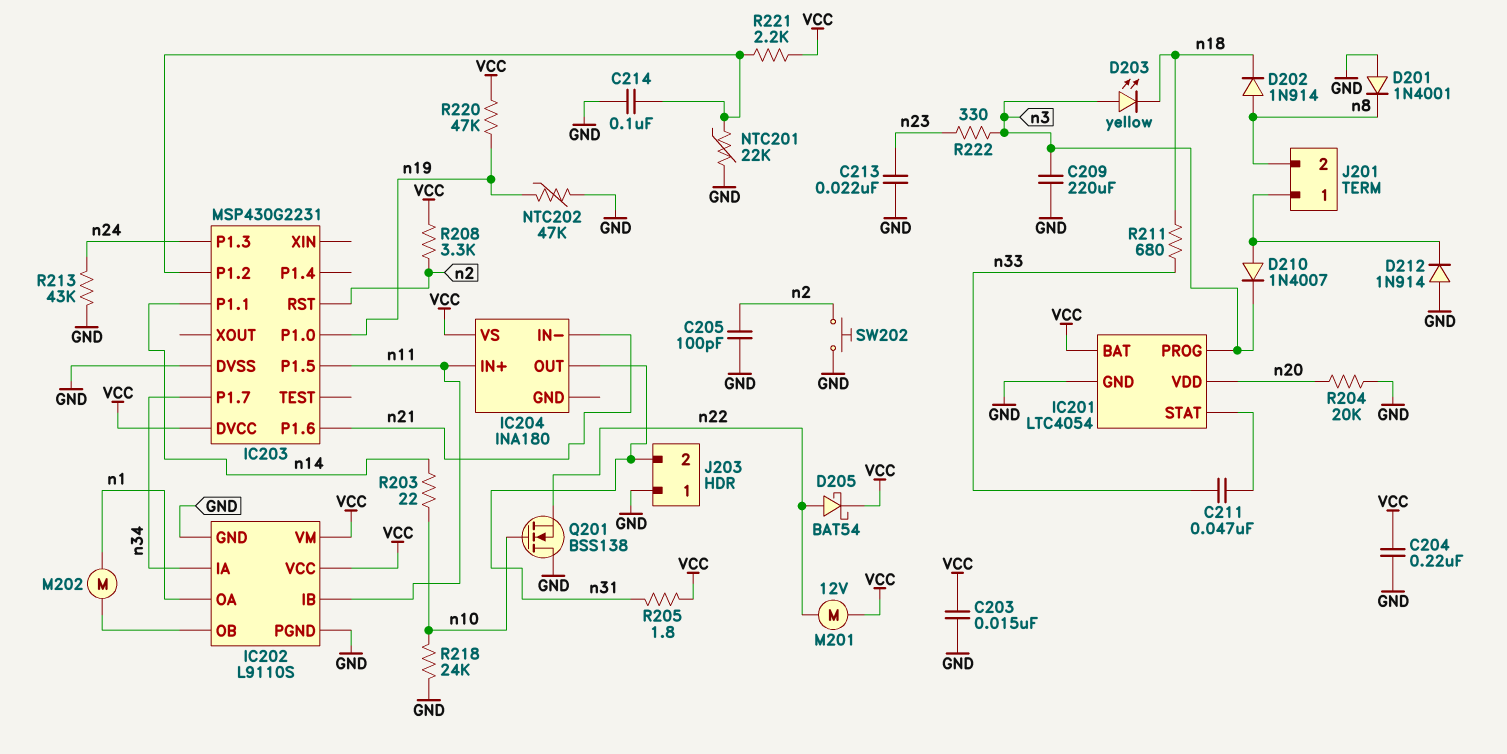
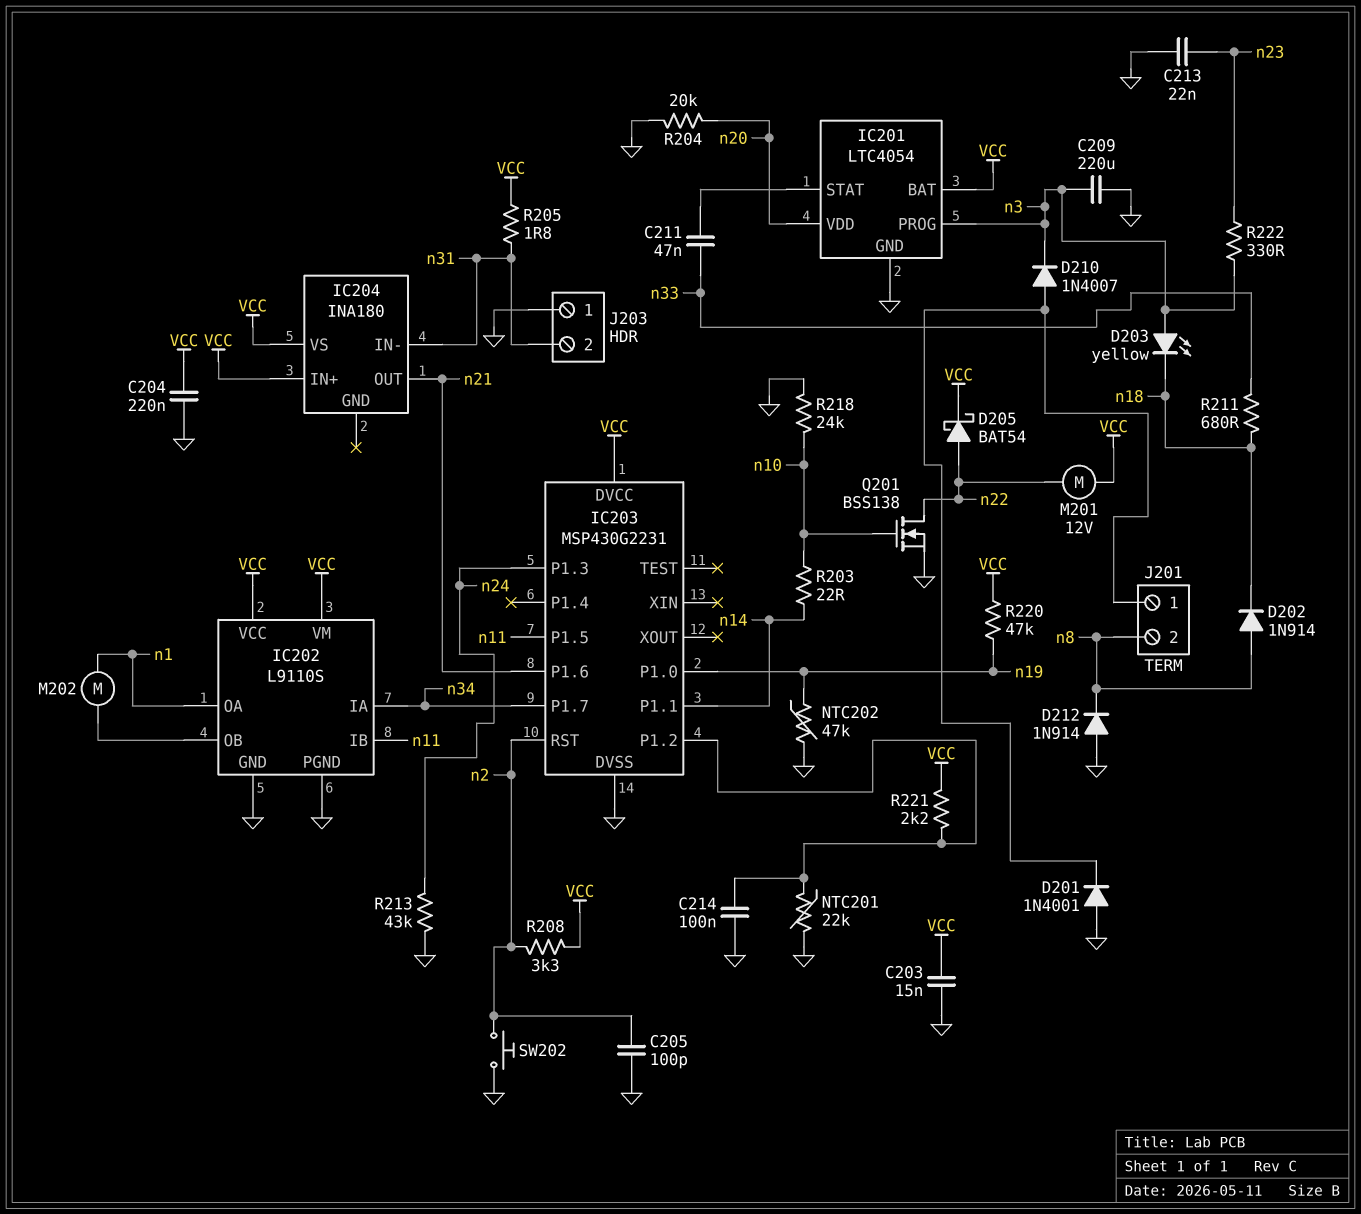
D201: diode 1N4001 (A GND, K n8) -> diode 1N4001 (A GND, K J201/1)
D212: diode 1N914 (A GND, K J201/1) -> diode 1N914 (A GND, K n8)
IC204 pin IN+: n11 -> VCC
IC204 pin IN-: n21 -> n31
IC204 pin OUT: n31 -> n21
Q201: NMOS BSS138 (G n10, D GND, S n22) -> NMOS BSS138 (G n10, D n22, S GND)

